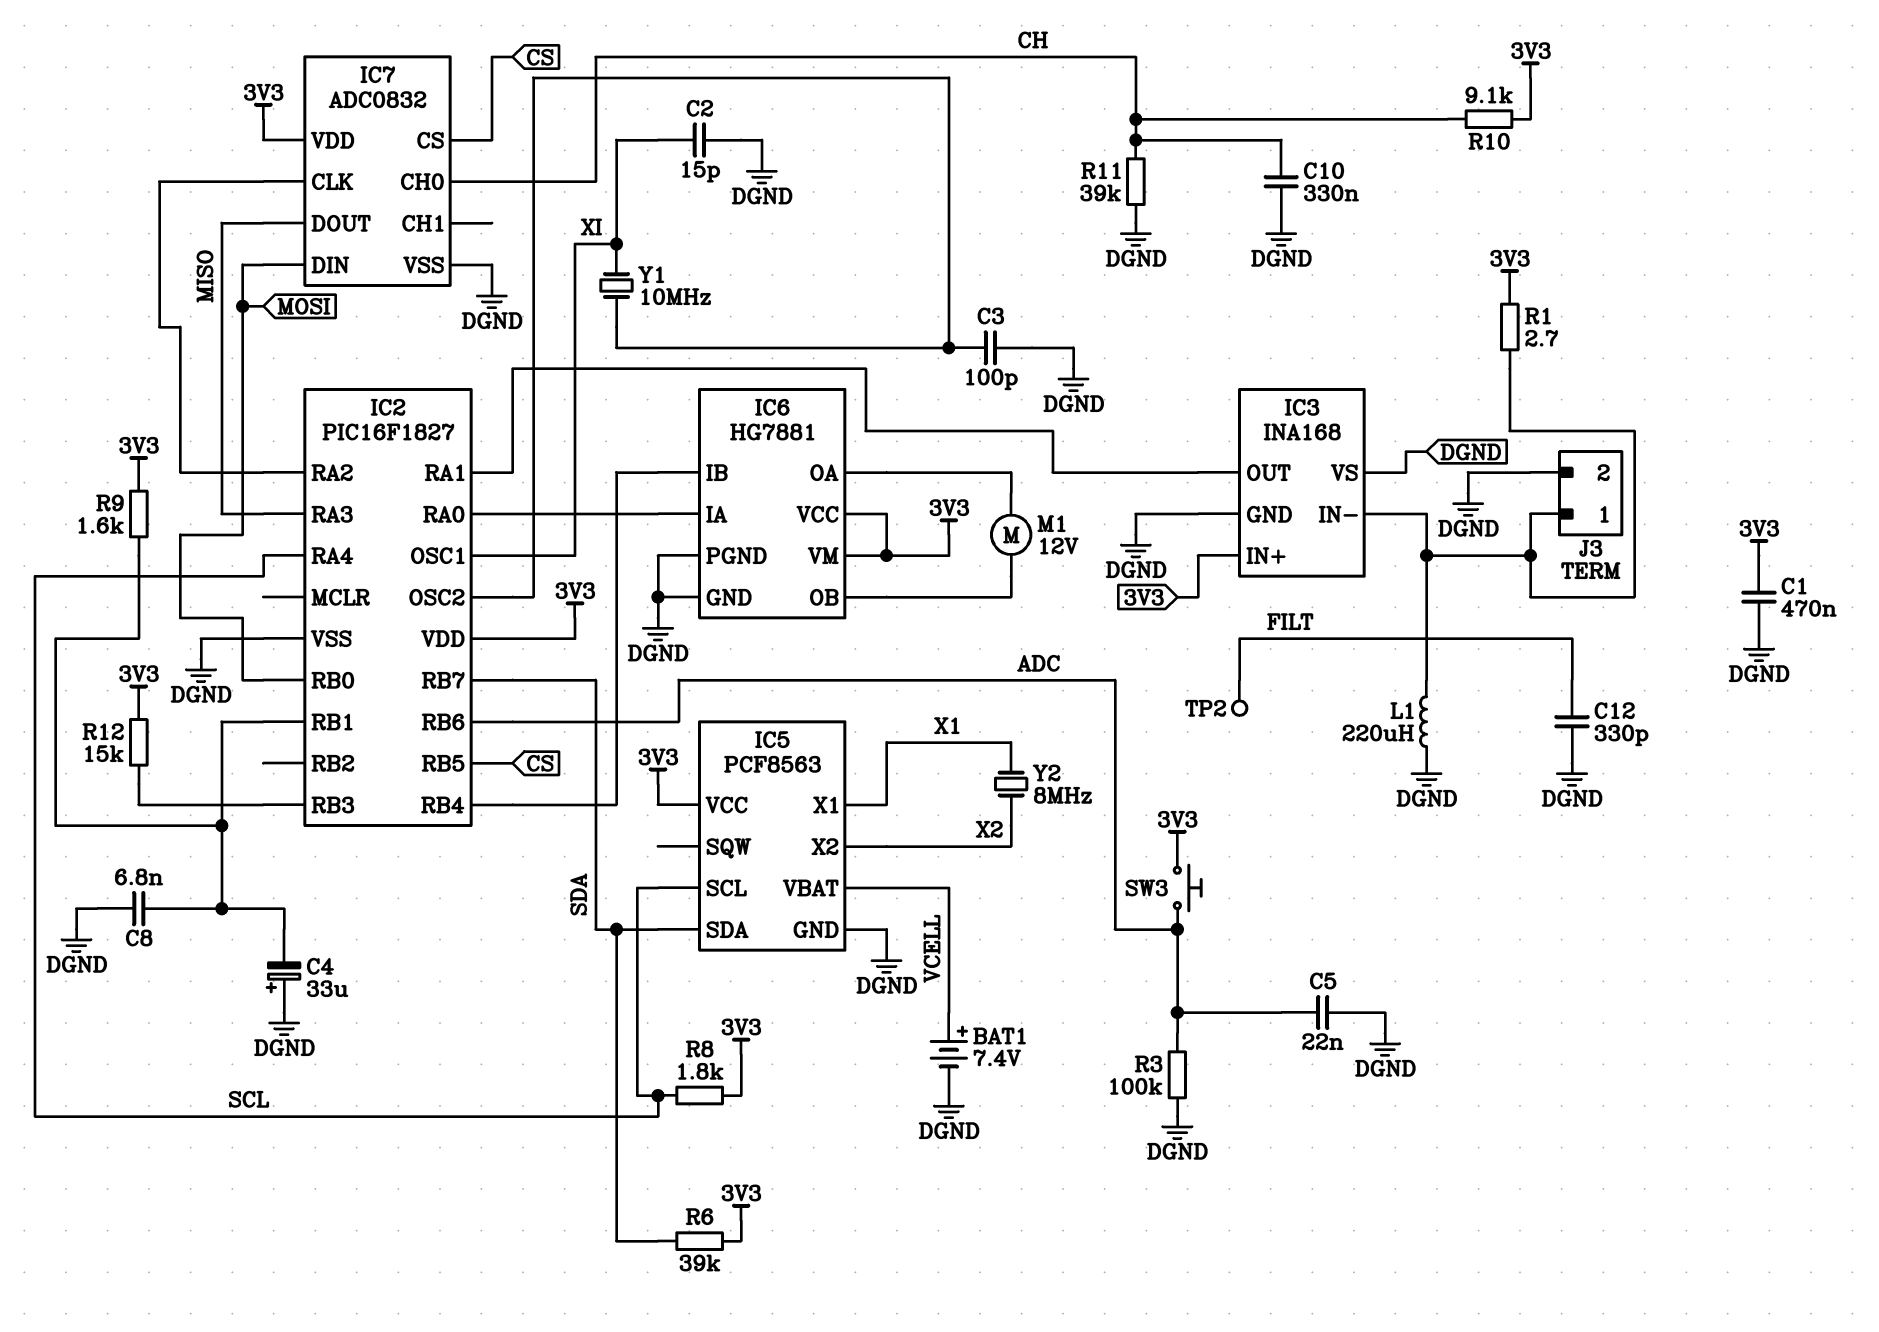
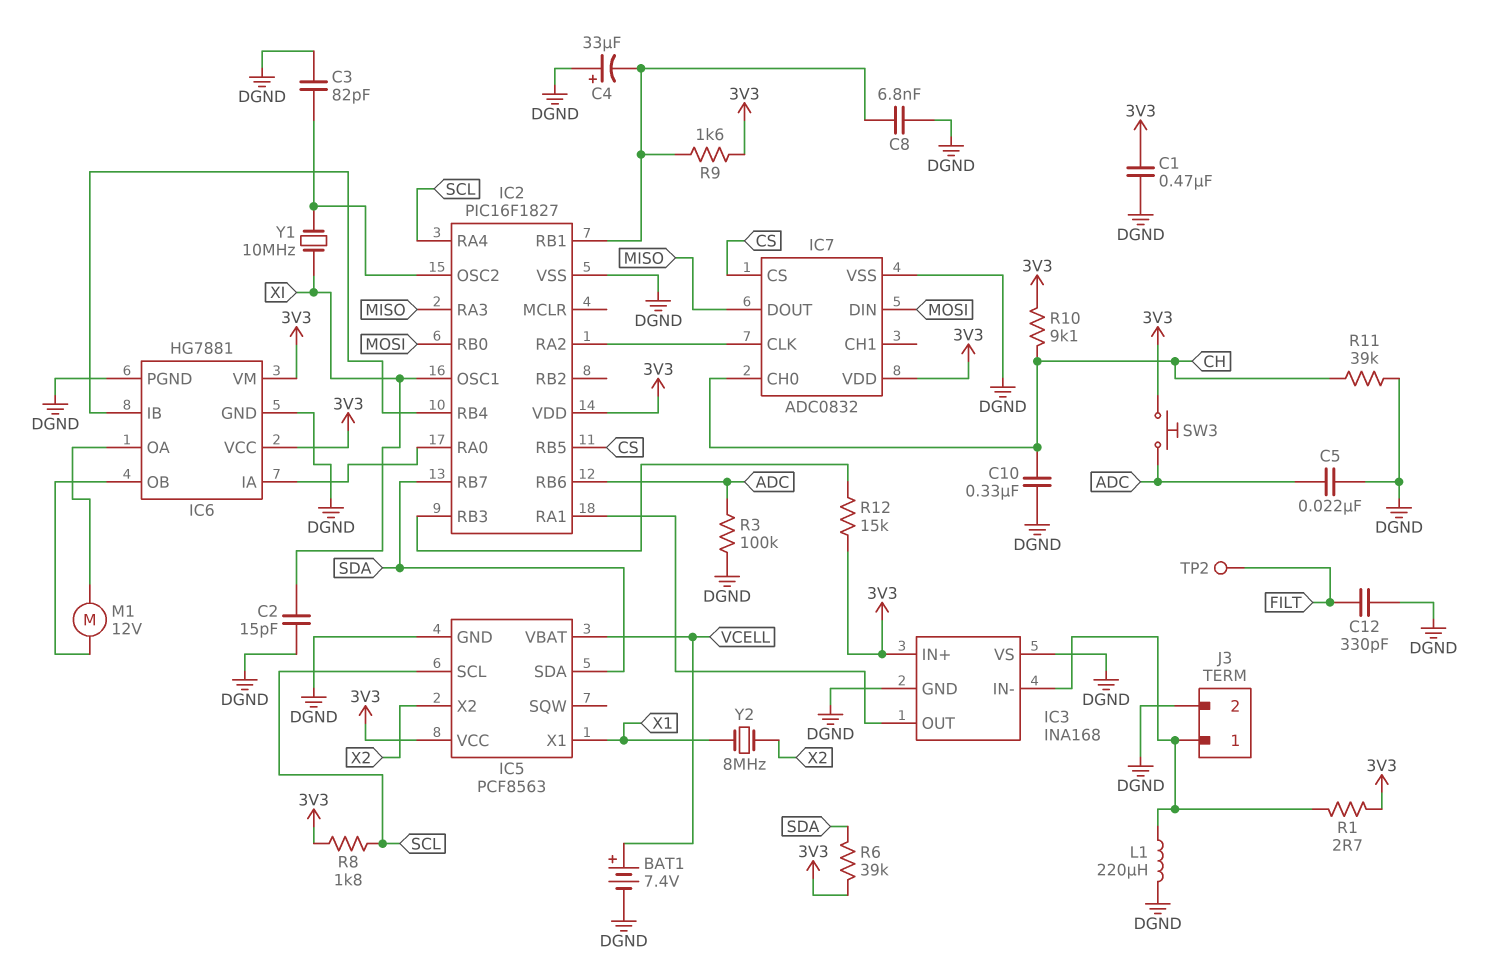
C3: 100pF (DGND, IC2/OSC2) -> 82pF (DGND, IC2/OSC2)

